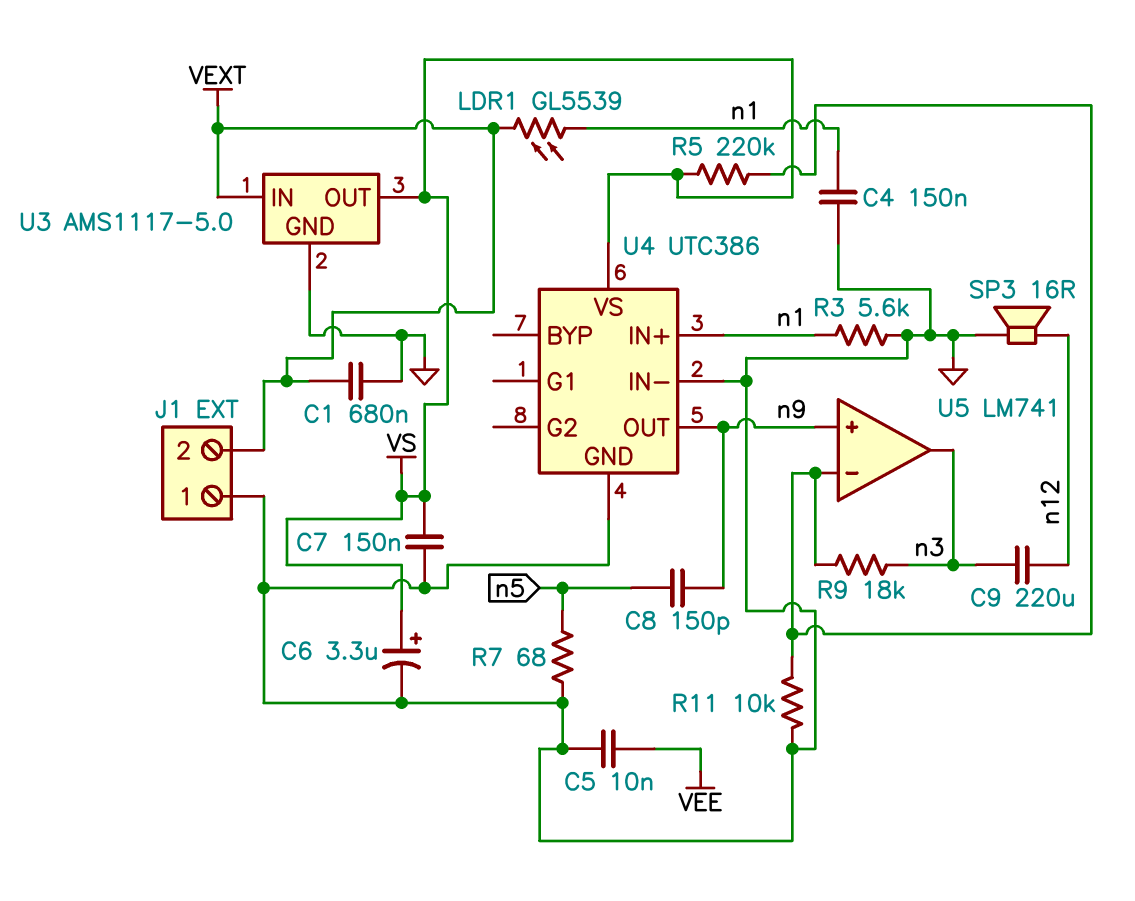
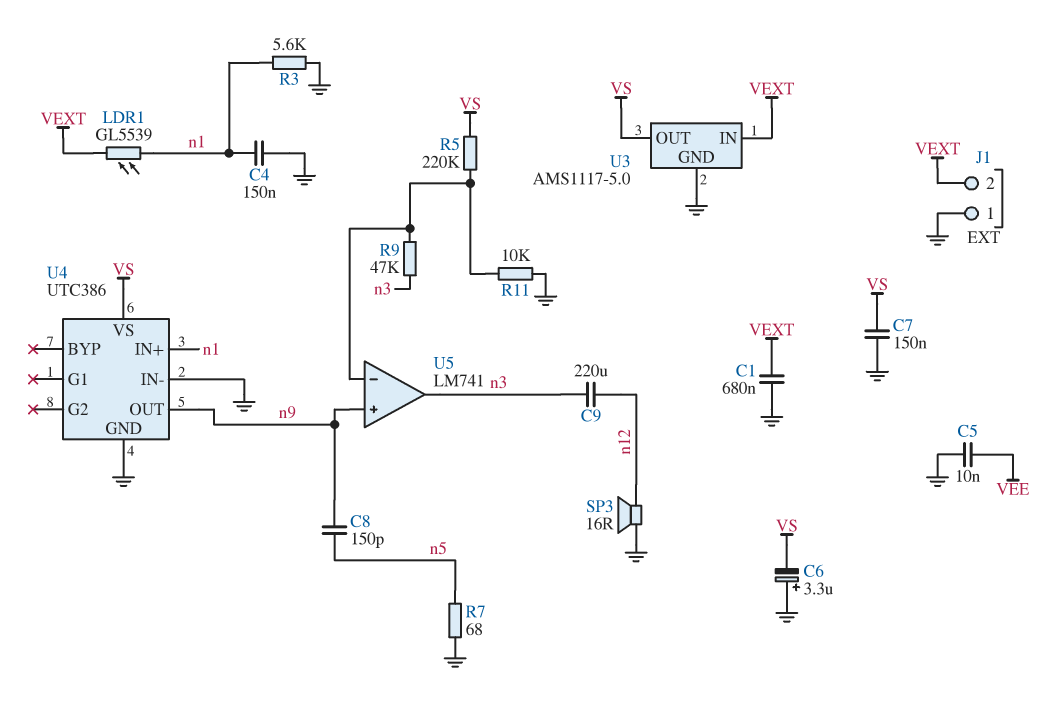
C6: 3.3uF (plus VS, minus GND) -> 3.3uF (plus GND, minus VS)
R9: 18k (U5/in-, n3) -> 47k (U5/in-, n3)

